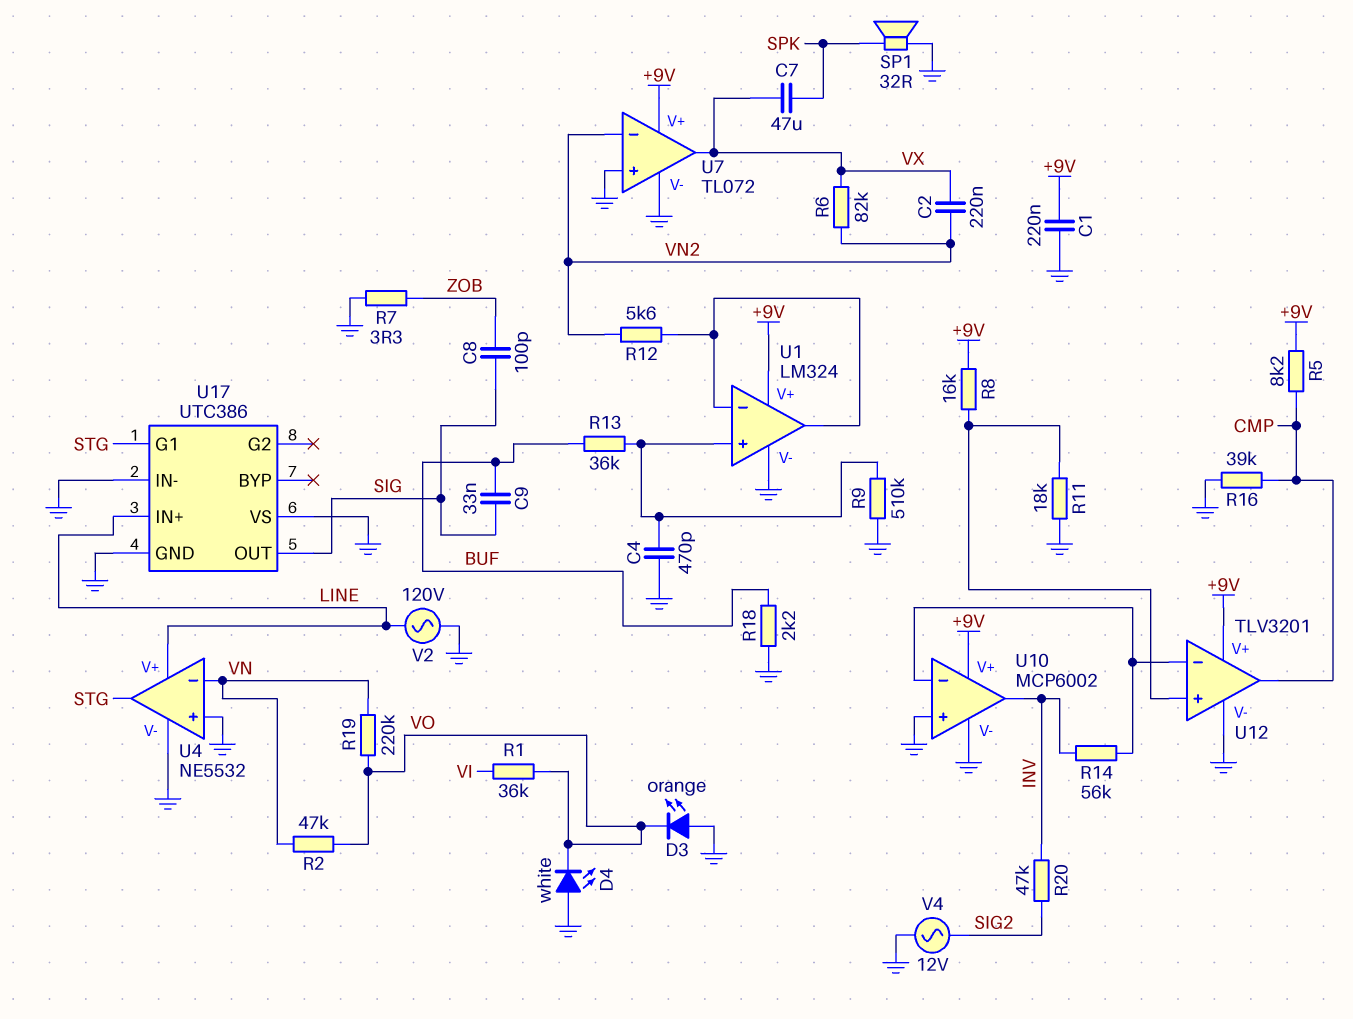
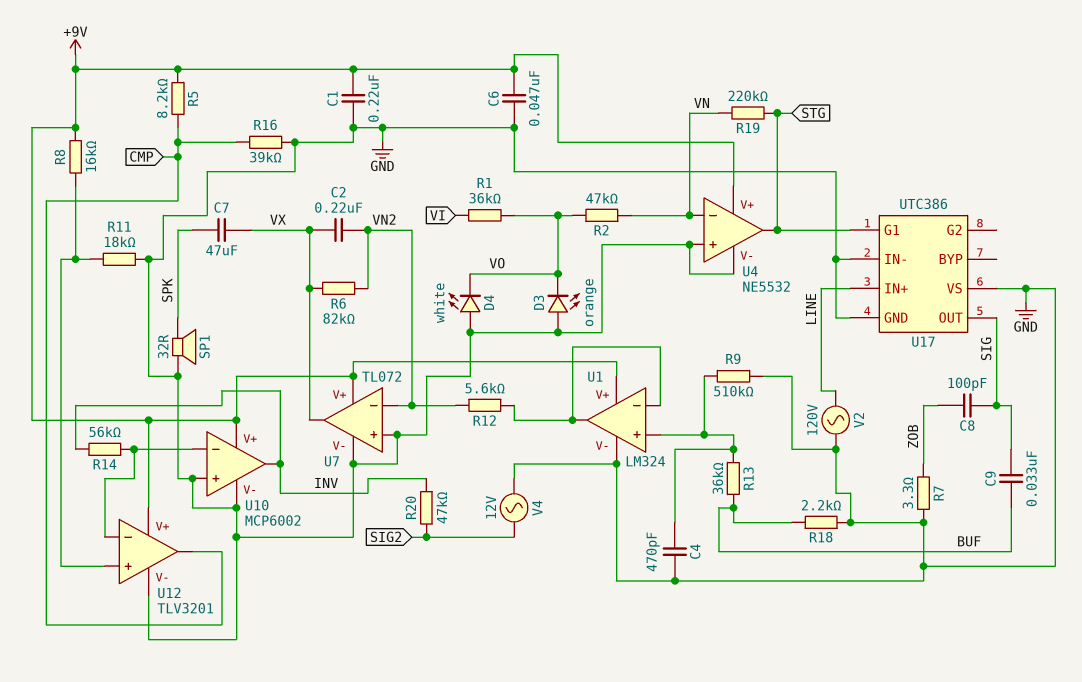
C6: none -> 47nF (+9V, GND)
R19: 220k (VN, VO) -> 220k (STG, VN)
U4 pin V+: LINE -> +9V

